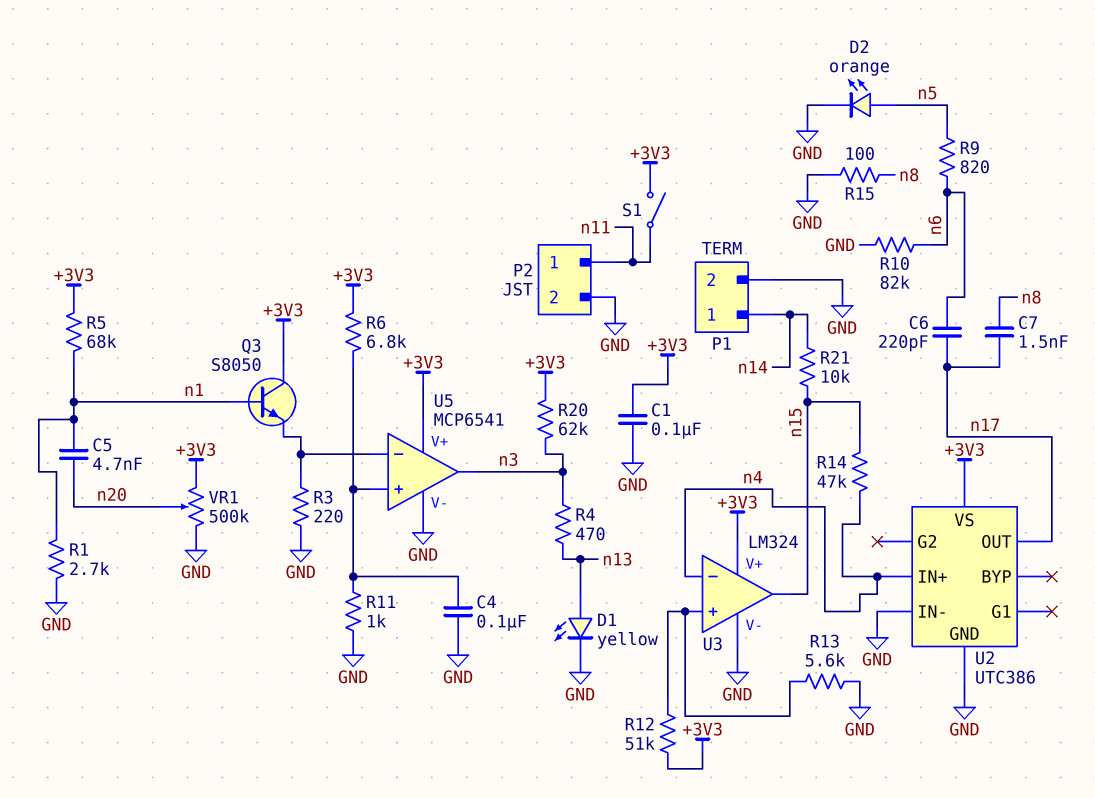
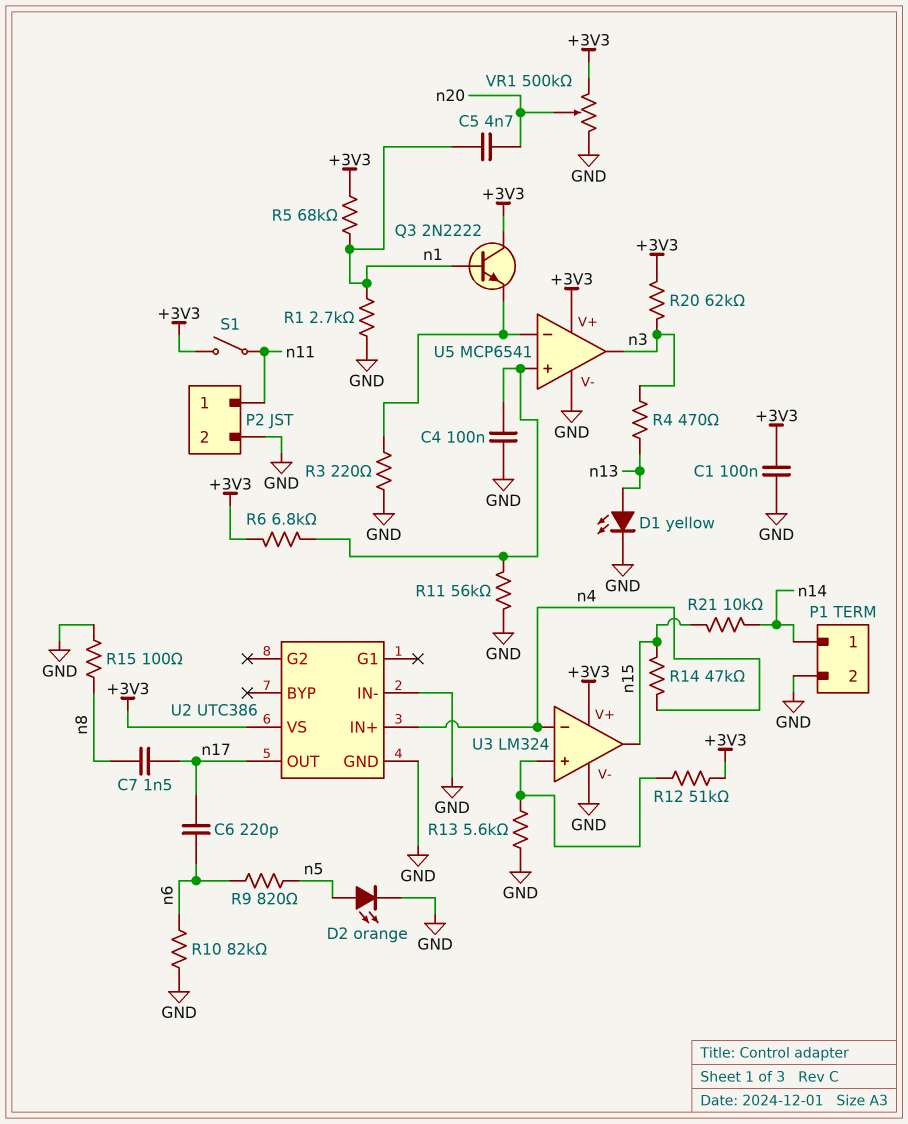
Q3: NPN S8050 (B n1, C +3V3, E U5/in-) -> NPN 2N2222 (B n1, C +3V3, E U5/in-)
R11: 1k (GND, U5/in+) -> 56k (GND, U5/in+)

